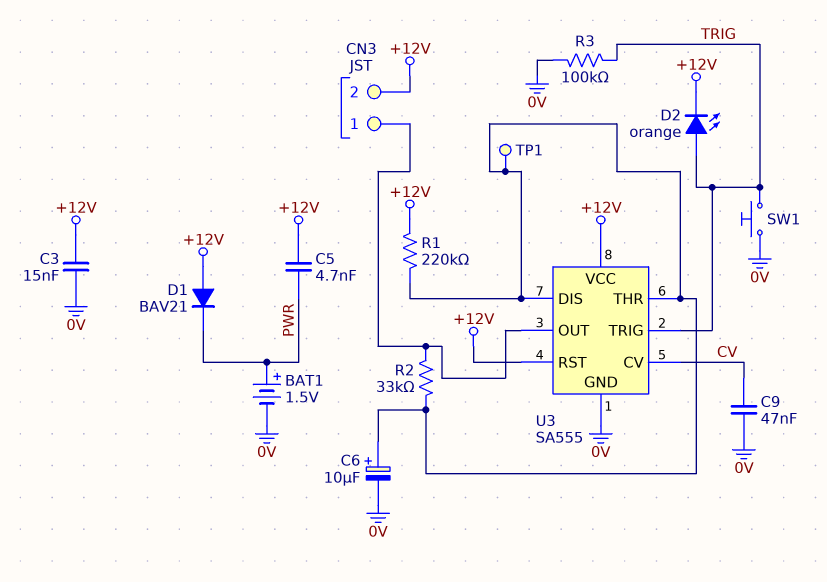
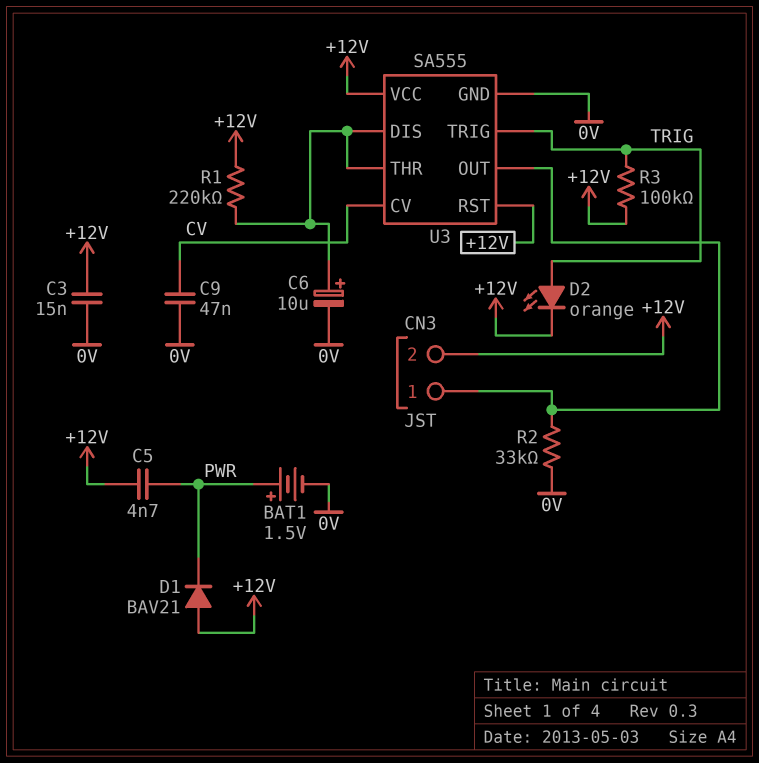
R2: 33k (CN3/1, U3/DIS) -> 33k (0V, CN3/1)
R3: 100k (0V, TRIG) -> 100k (+12V, TRIG)
SW1: button (0V, TRIG) -> none
TP1: test point (U3/DIS) -> none

